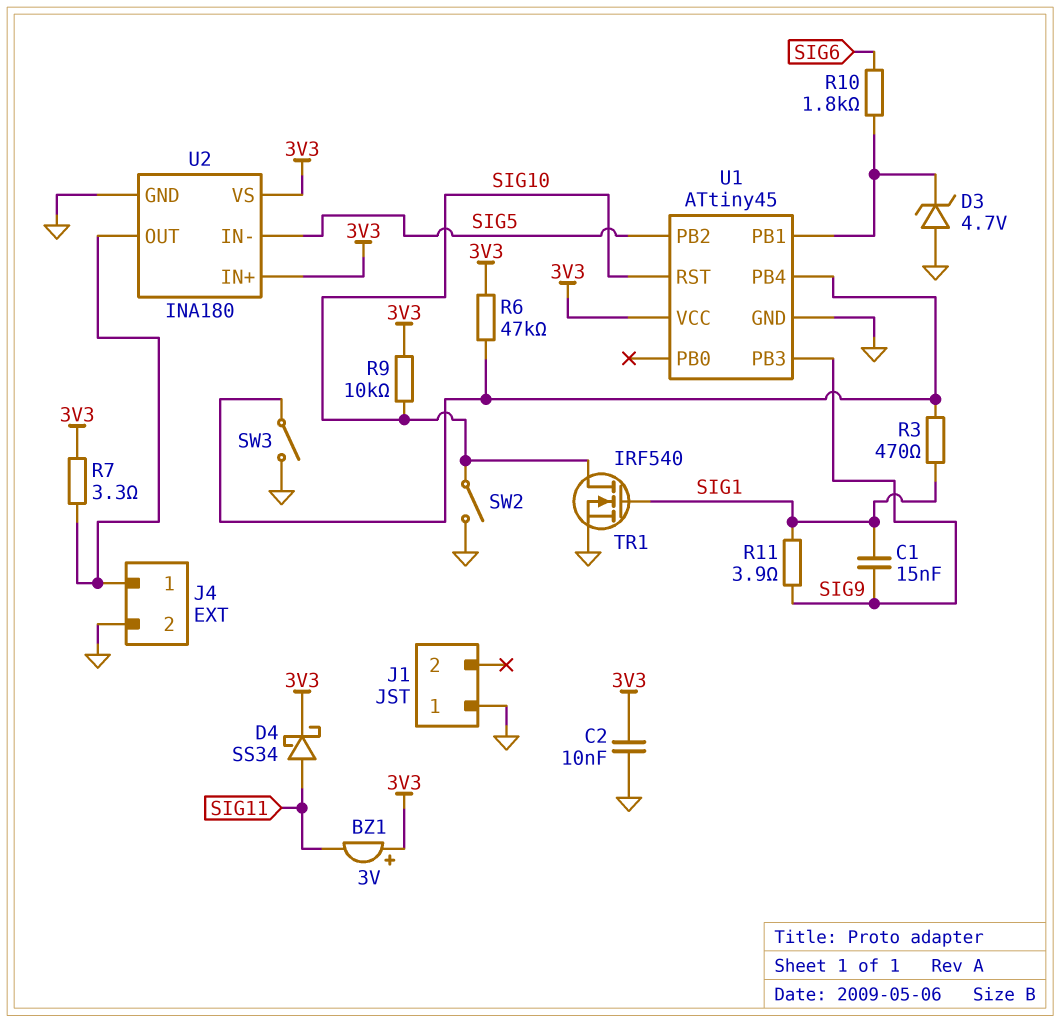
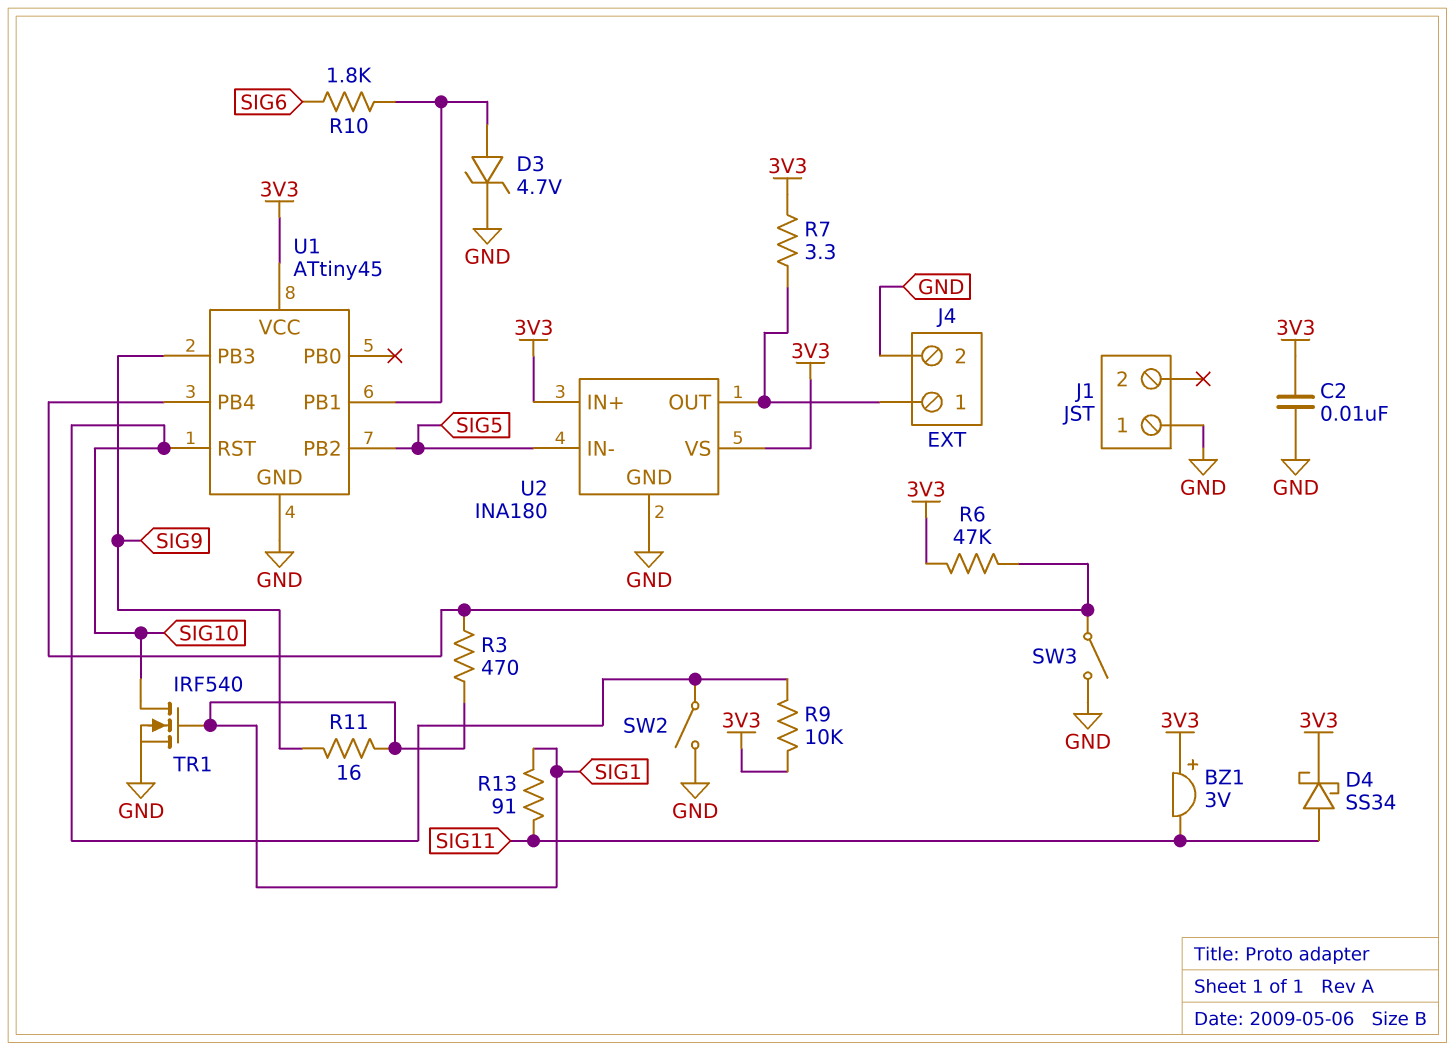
C1: 15nF (SIG1, SIG9) -> none
D3: zener 4.7V (A GND, K U1/PB1) -> zener 4.7V (A U1/PB1, K GND)
R11: 3.9 (SIG1, SIG9) -> 16 (SIG1, SIG9)
R13: none -> 91 (SIG1, SIG11)

